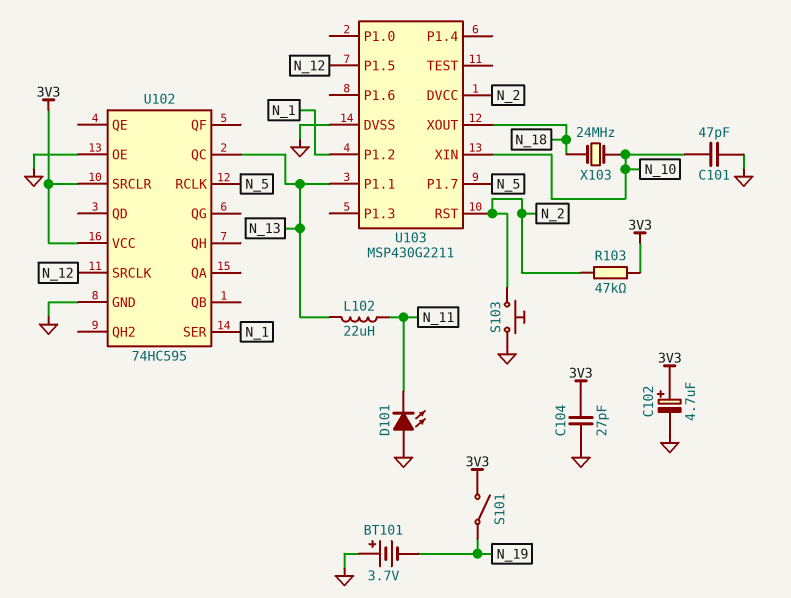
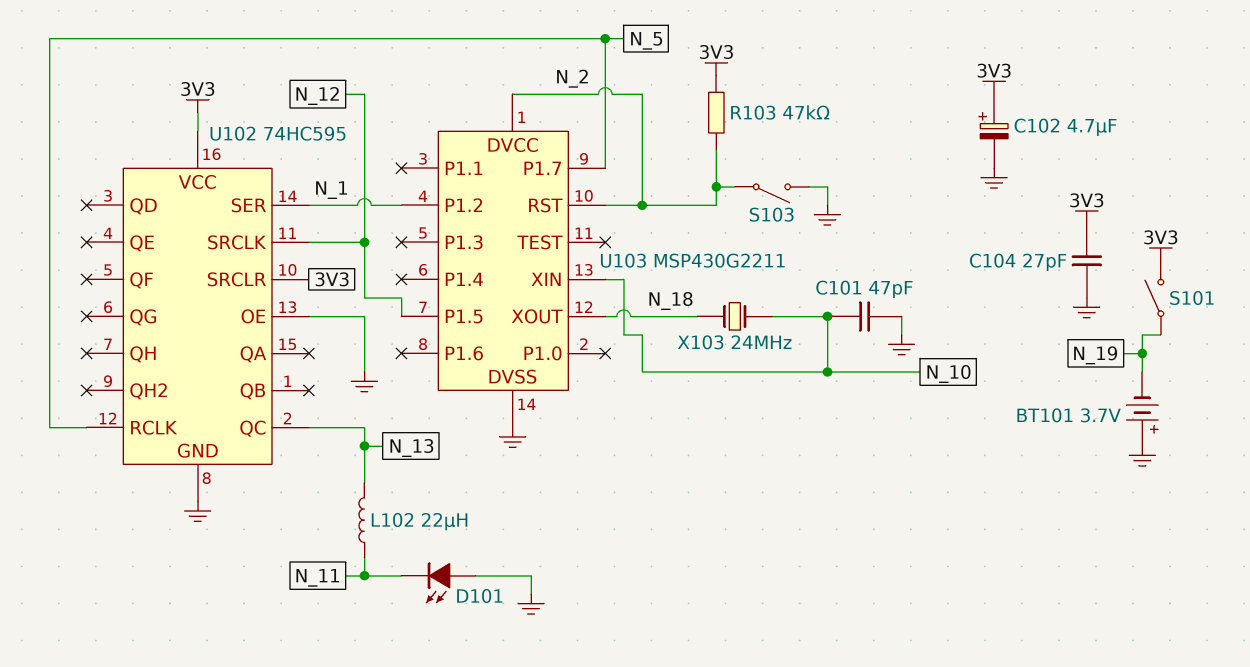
S103: button (GND, N_2) -> switch (GND, N_2)
U103 pin P1.1: N_13 -> none

